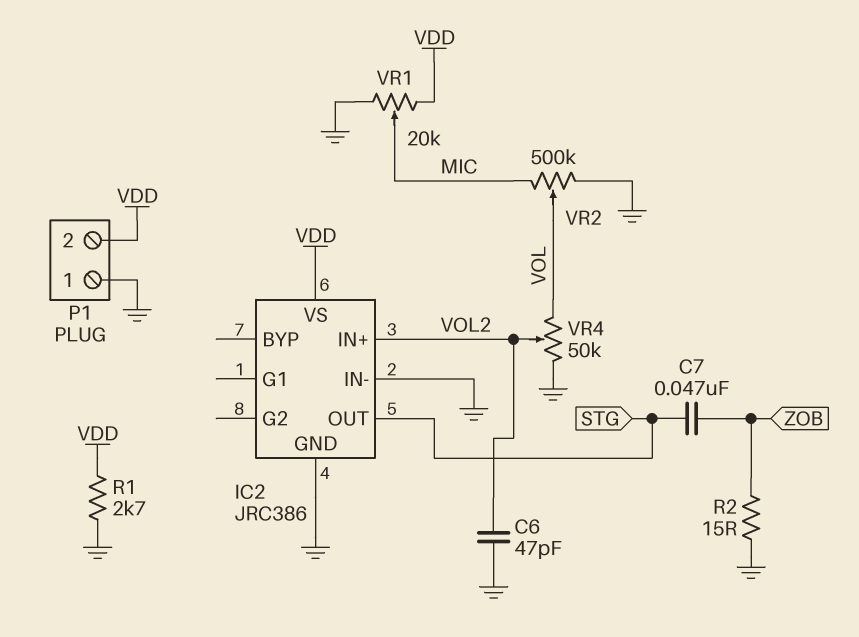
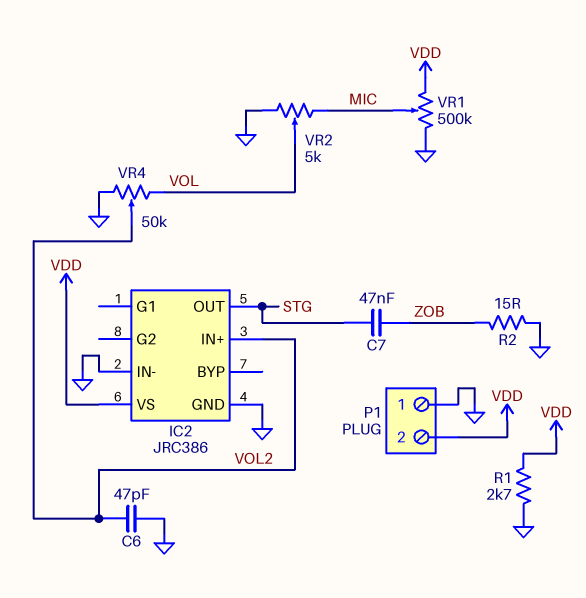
VR1: 20k (GND, VDD, wiper MIC) -> 500k (GND, VDD, wiper MIC)
VR2: 500k (GND, MIC, wiper VOL) -> 5k (GND, MIC, wiper VOL)

